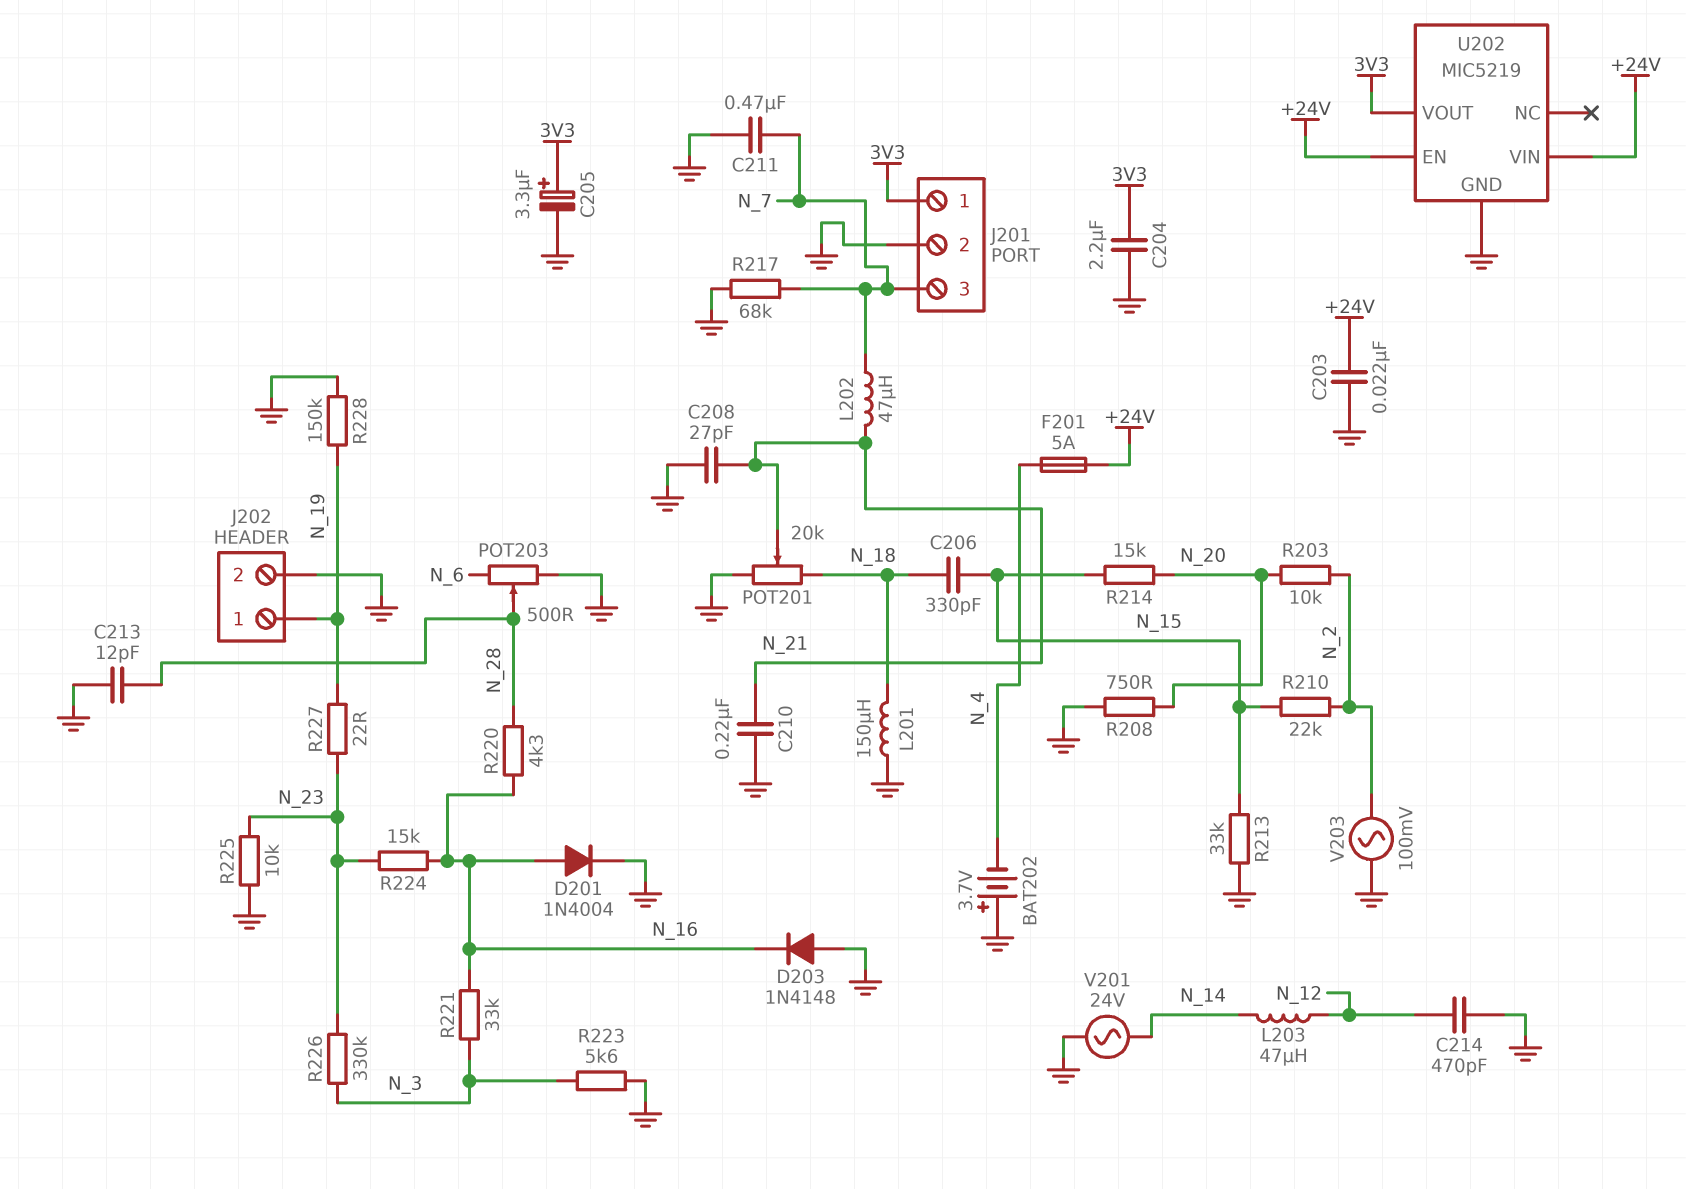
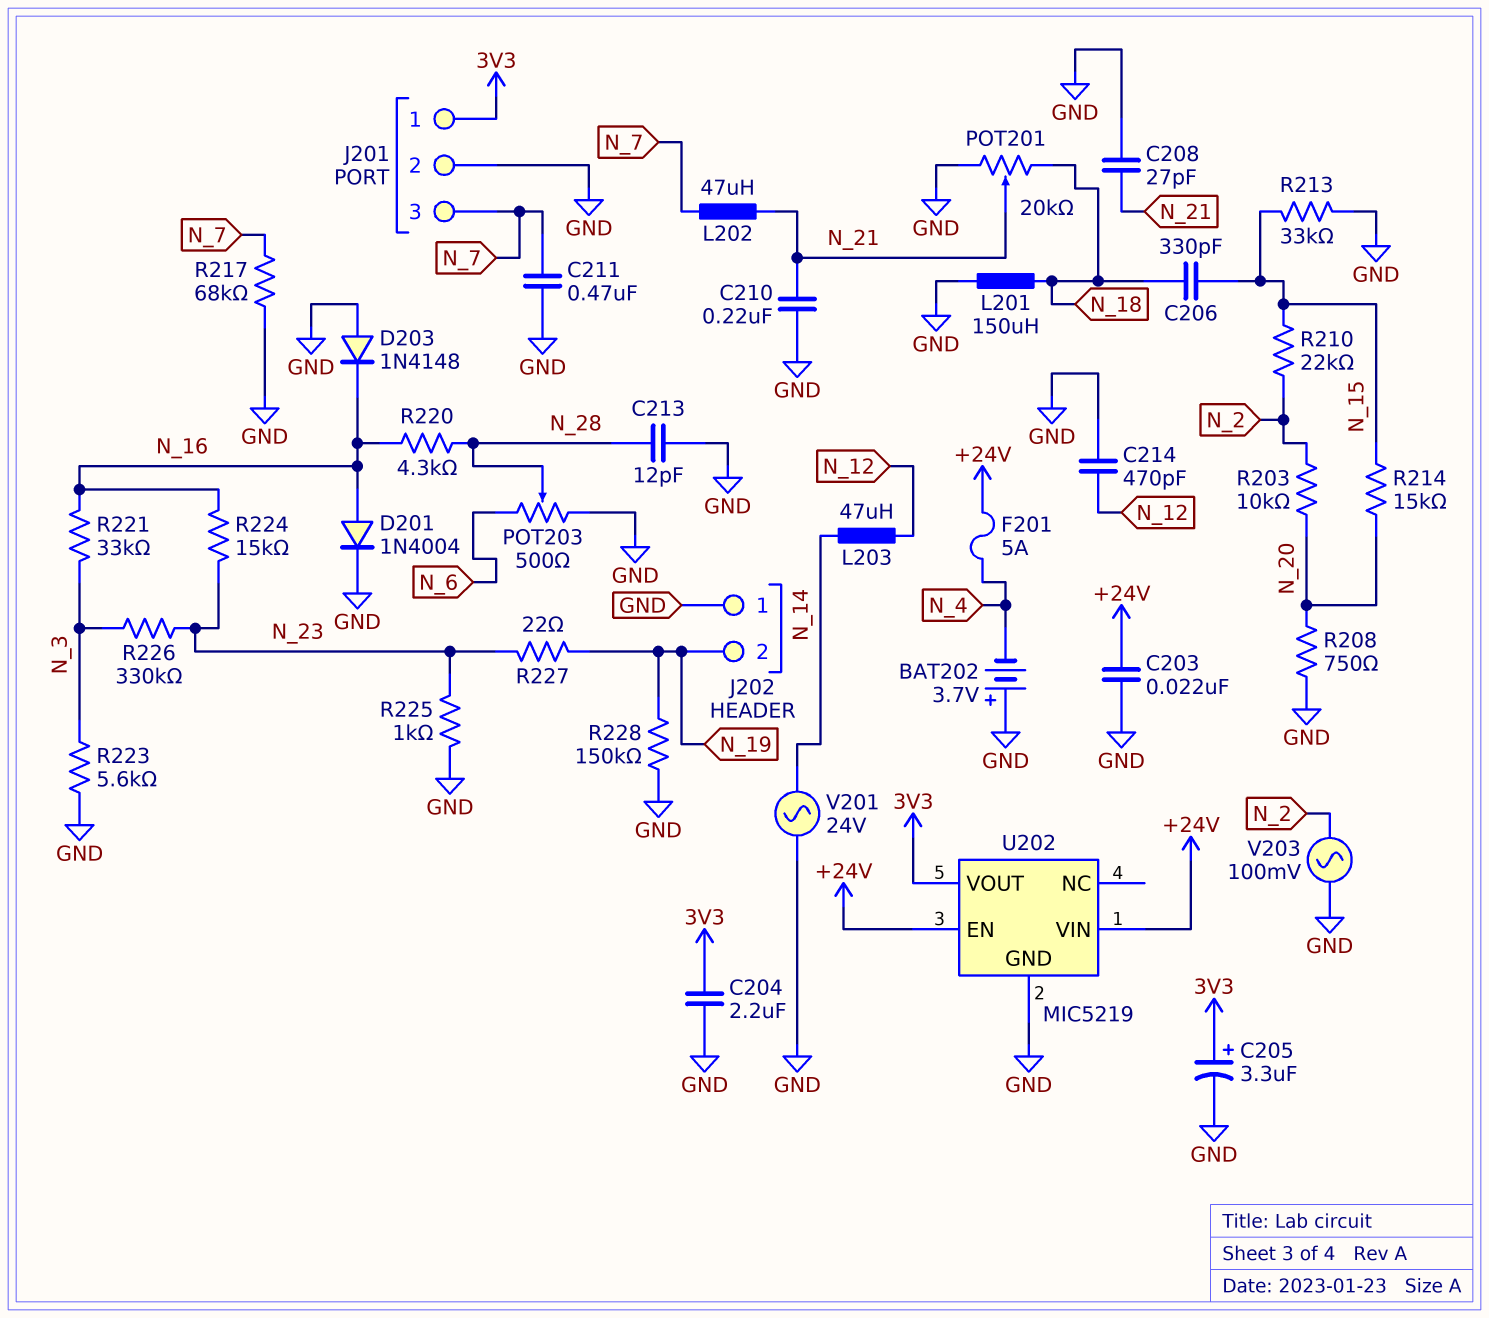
J202 pin 1: N_19 -> GND
J202 pin 2: GND -> N_19
R225: 10k (GND, N_23) -> 1k (GND, N_23)

